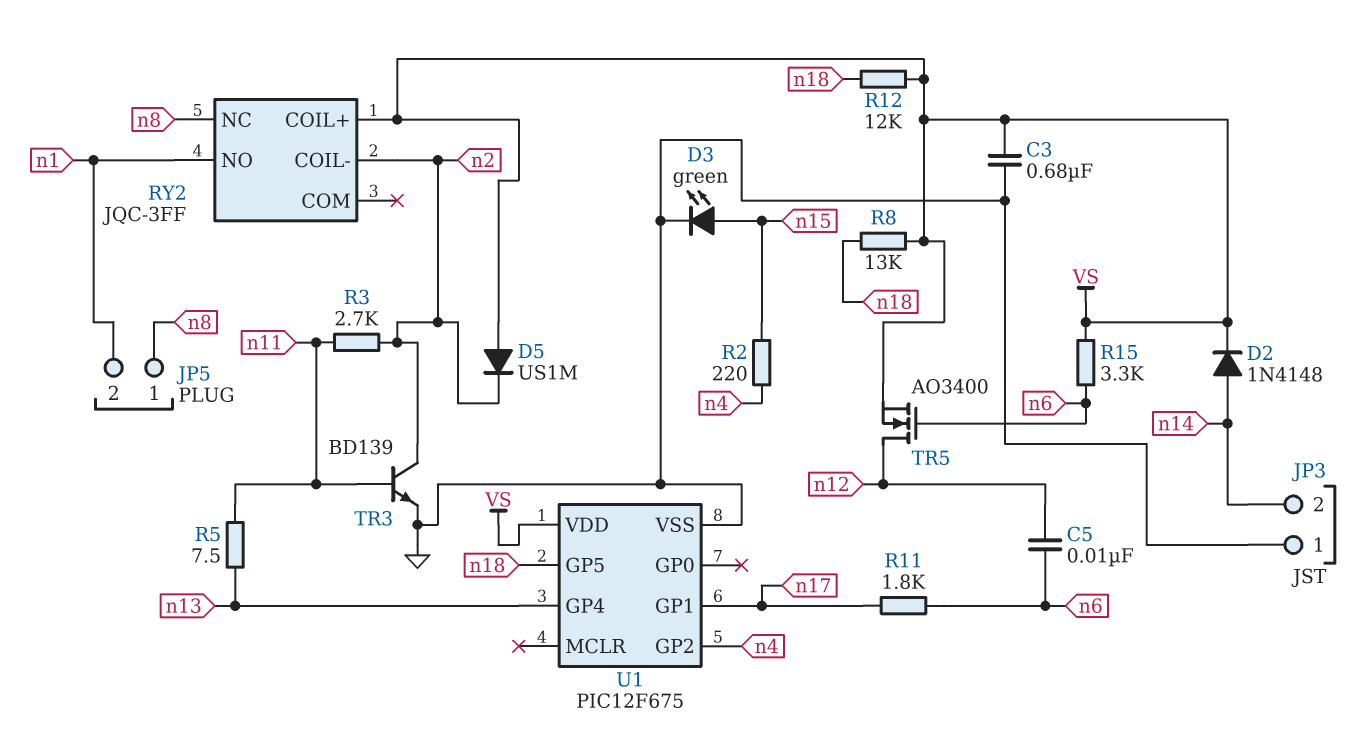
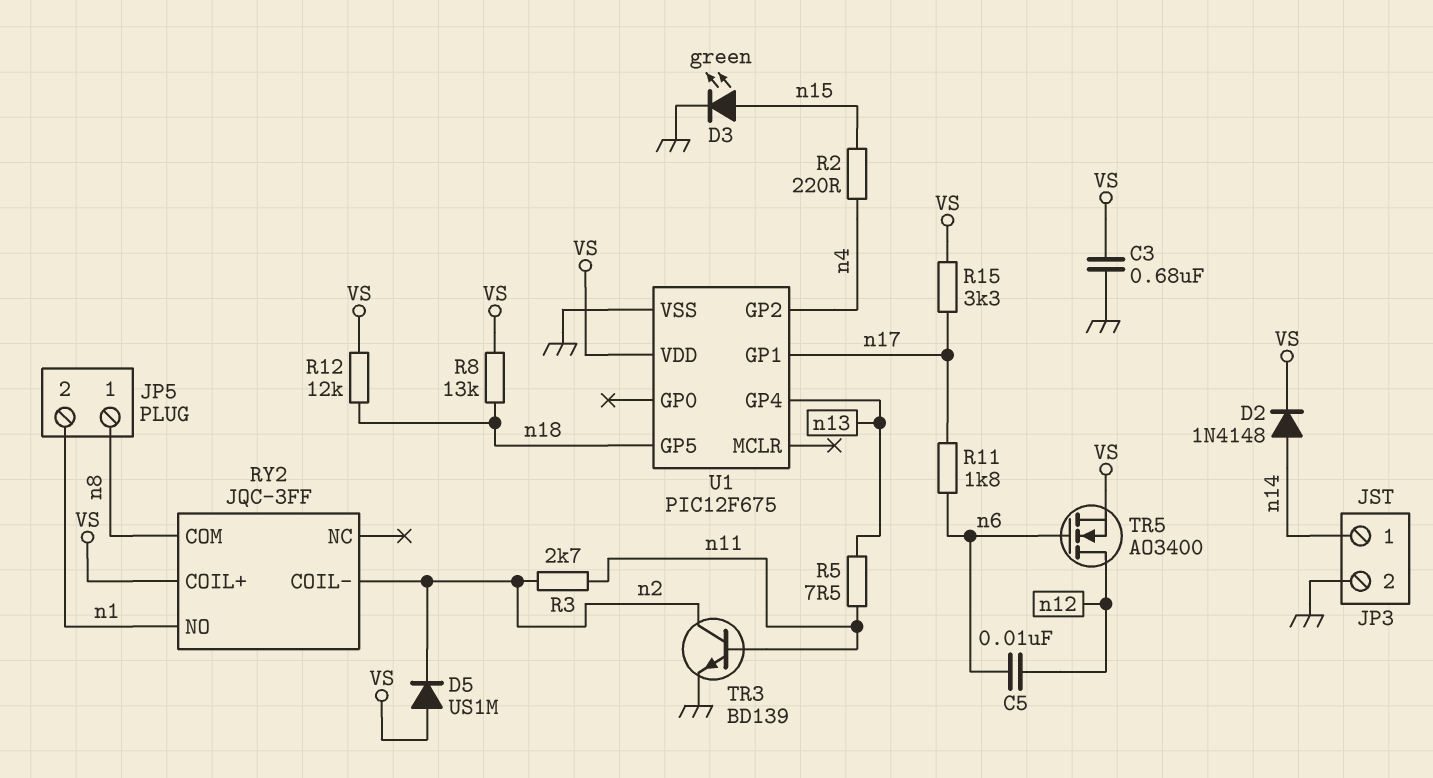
JP3 pin 1: GND -> n14
JP3 pin 2: n14 -> GND
R15: 3.3k (VS, n6) -> 3.3k (VS, n17)
RY2 pin COM: none -> n8
RY2 pin NC: n8 -> none

